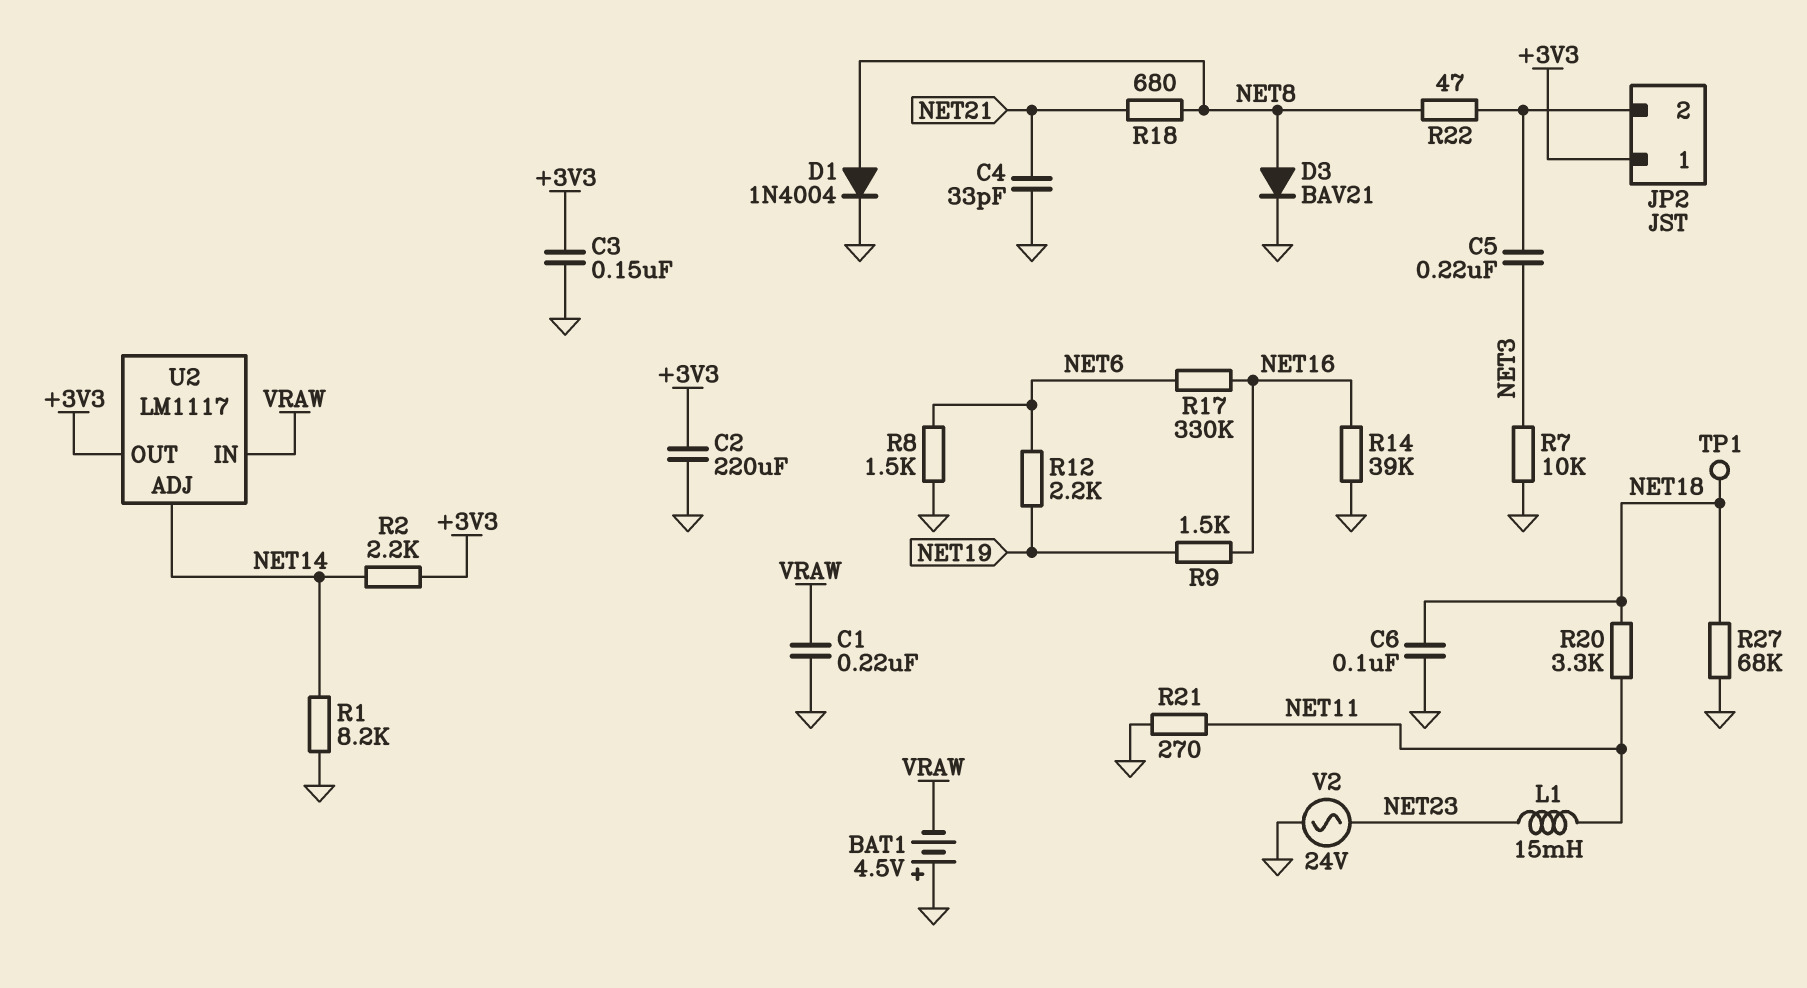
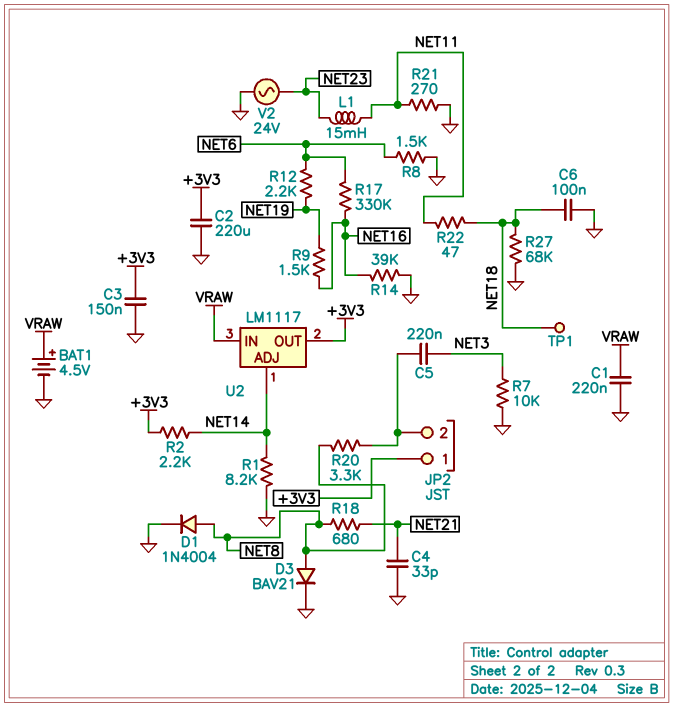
BAT1: 4.5V (plus GND, minus VRAW) -> 4.5V (plus VRAW, minus GND)
R20: 3.3k (NET11, NET18) -> 3.3k (JP2/2, NET8)
R22: 47 (JP2/2, NET8) -> 47 (NET11, NET18)

